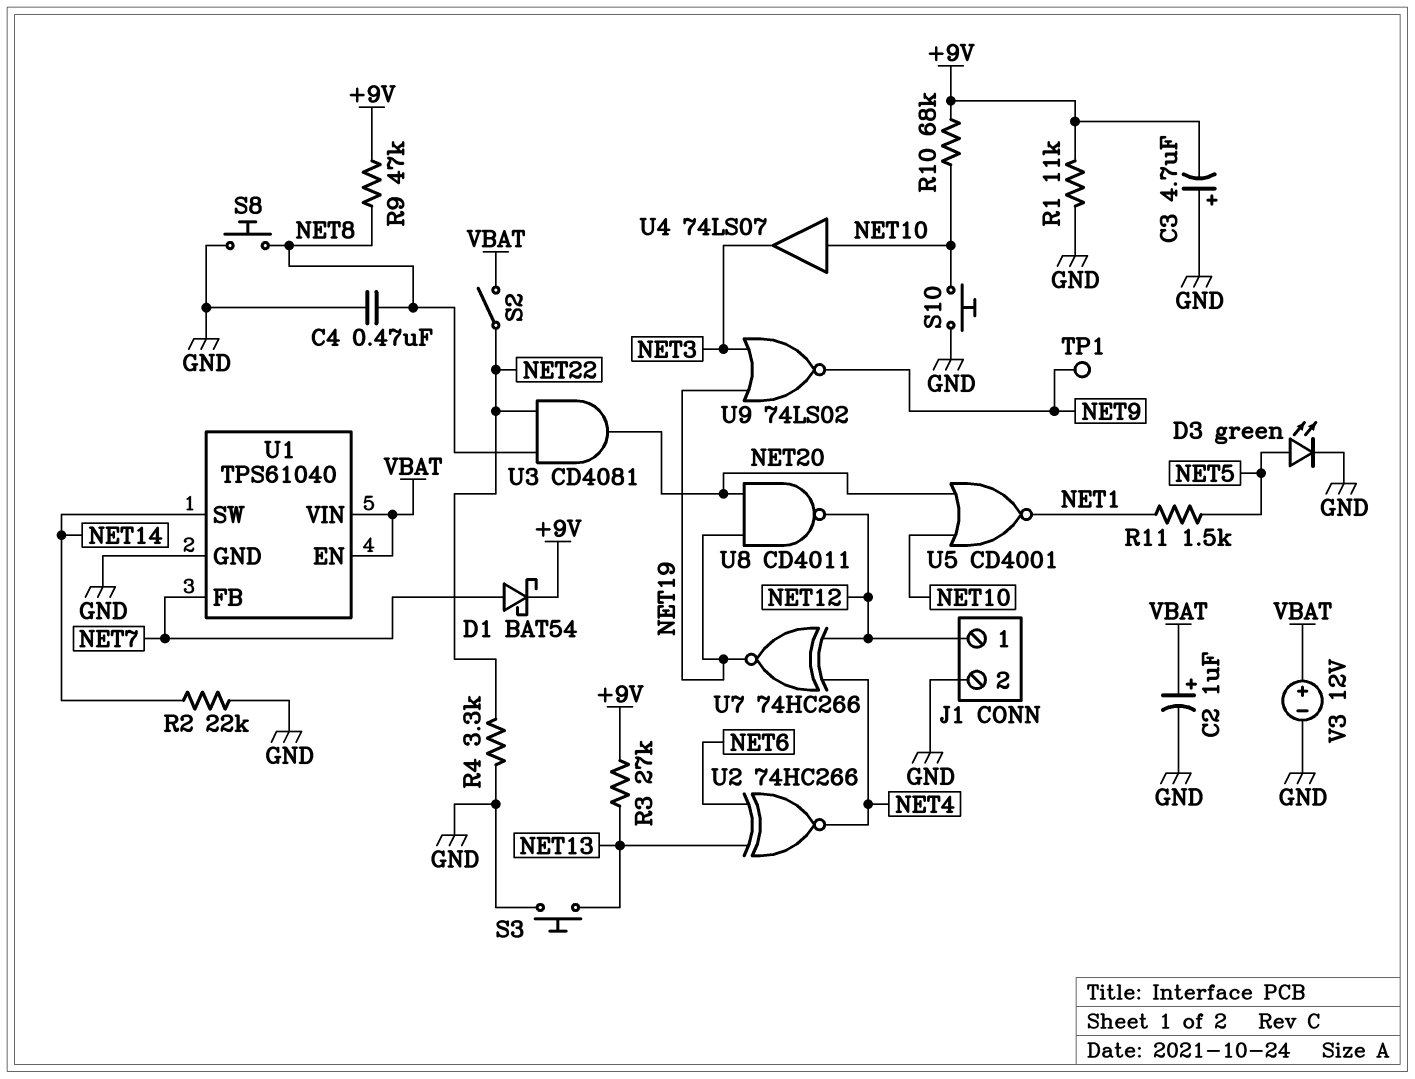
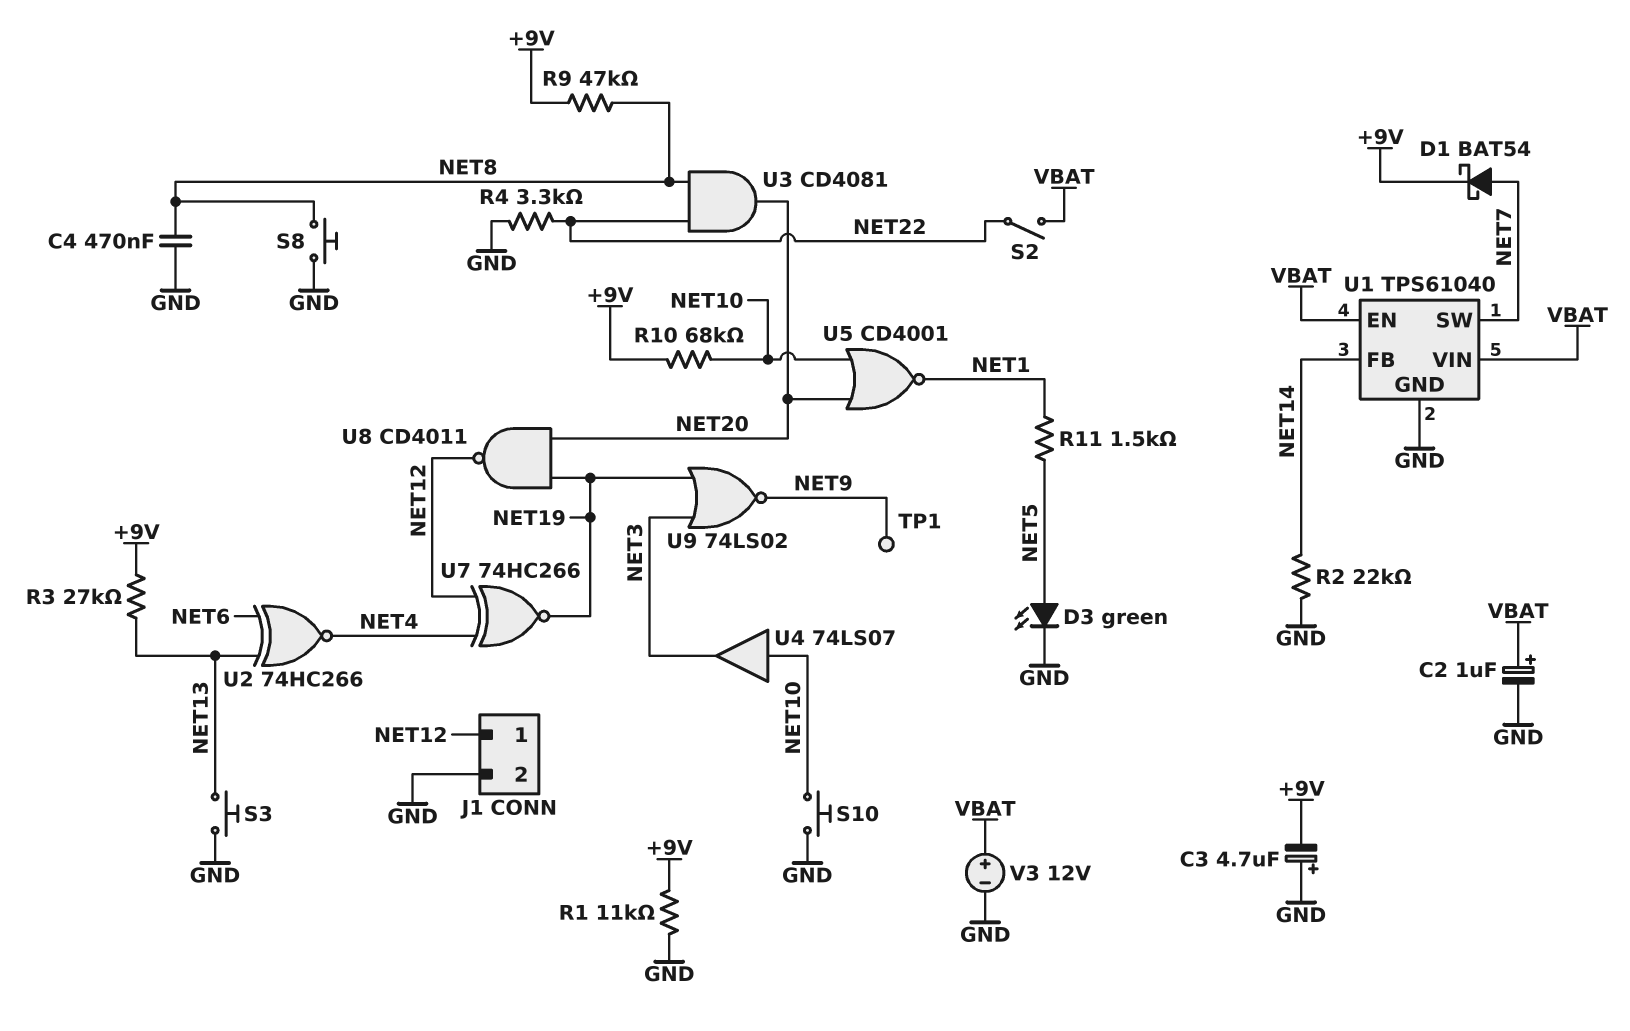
U1 pin FB: NET7 -> NET14
U1 pin SW: NET14 -> NET7

